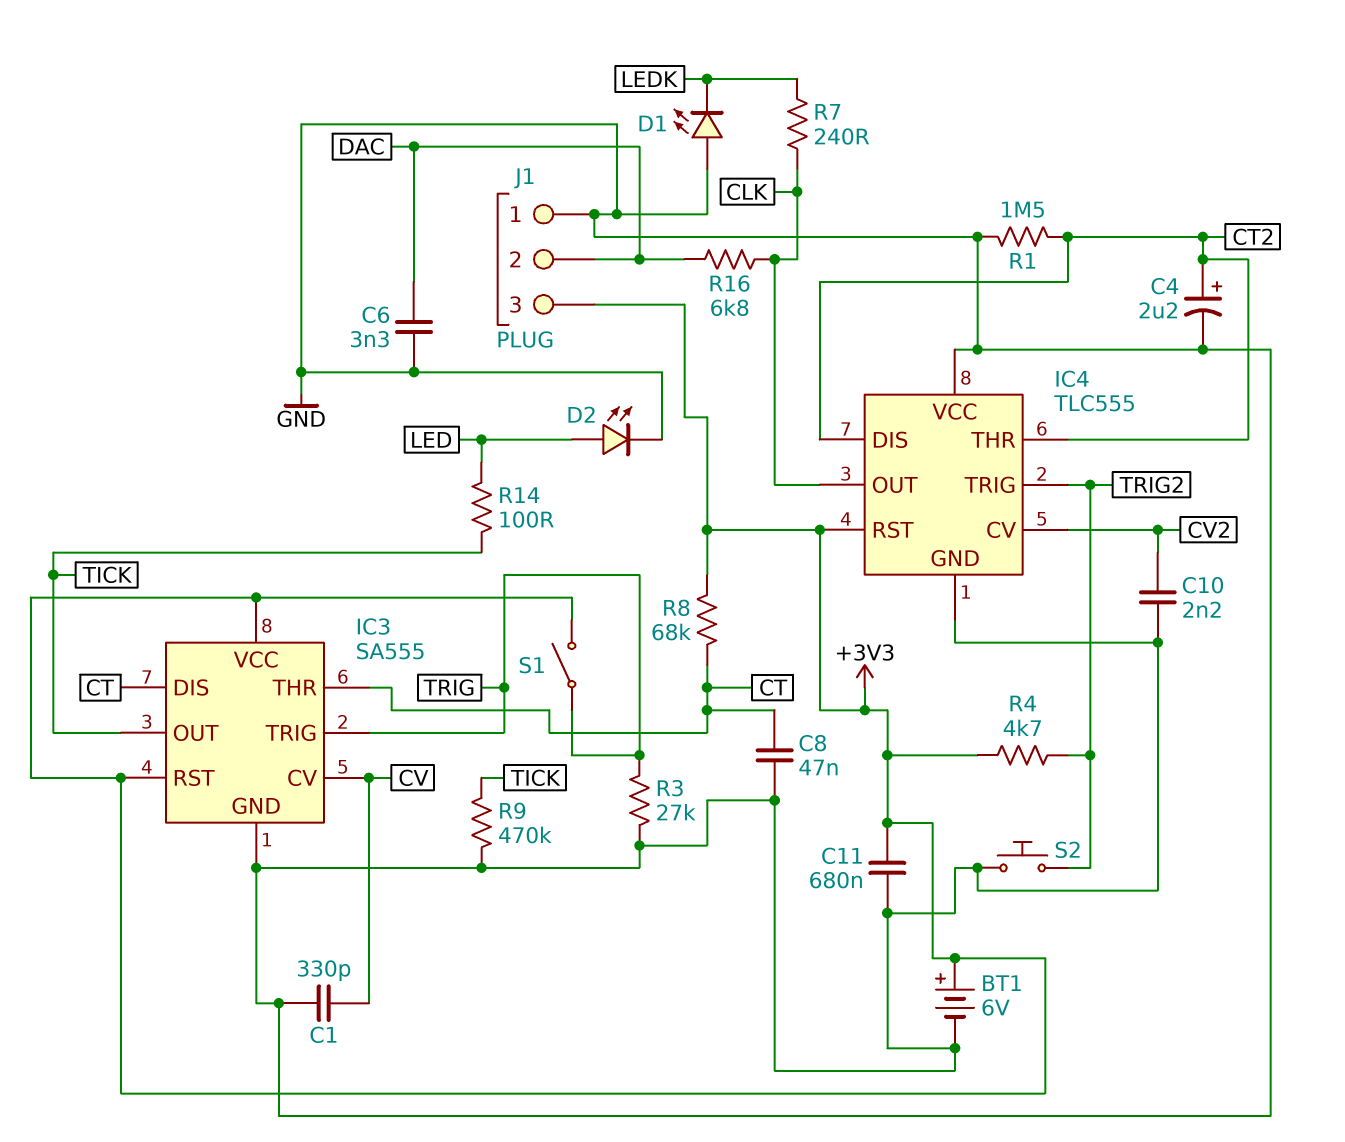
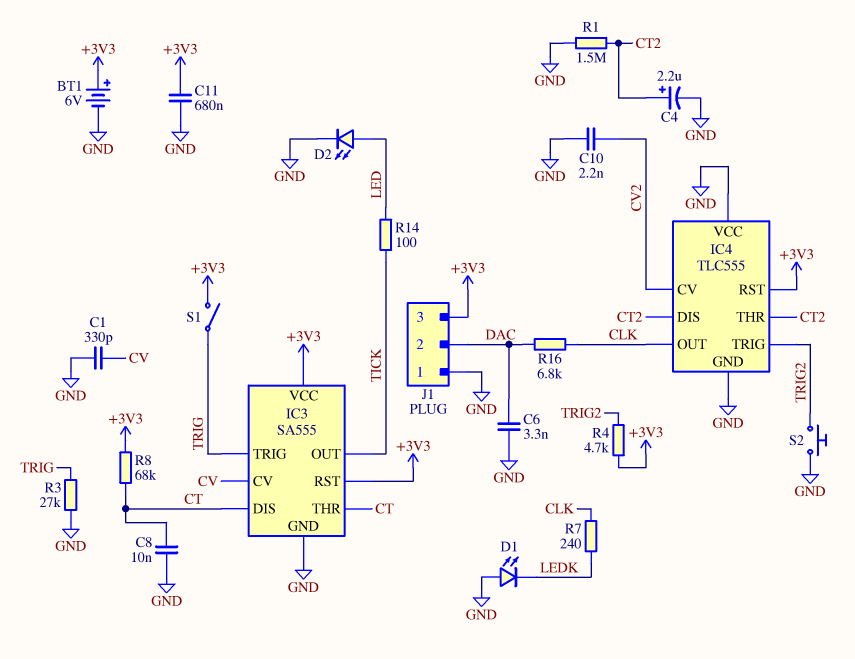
C8: 47nF (CT, GND) -> 10nF (CT, GND)
R9: 470k (GND, TICK) -> none

